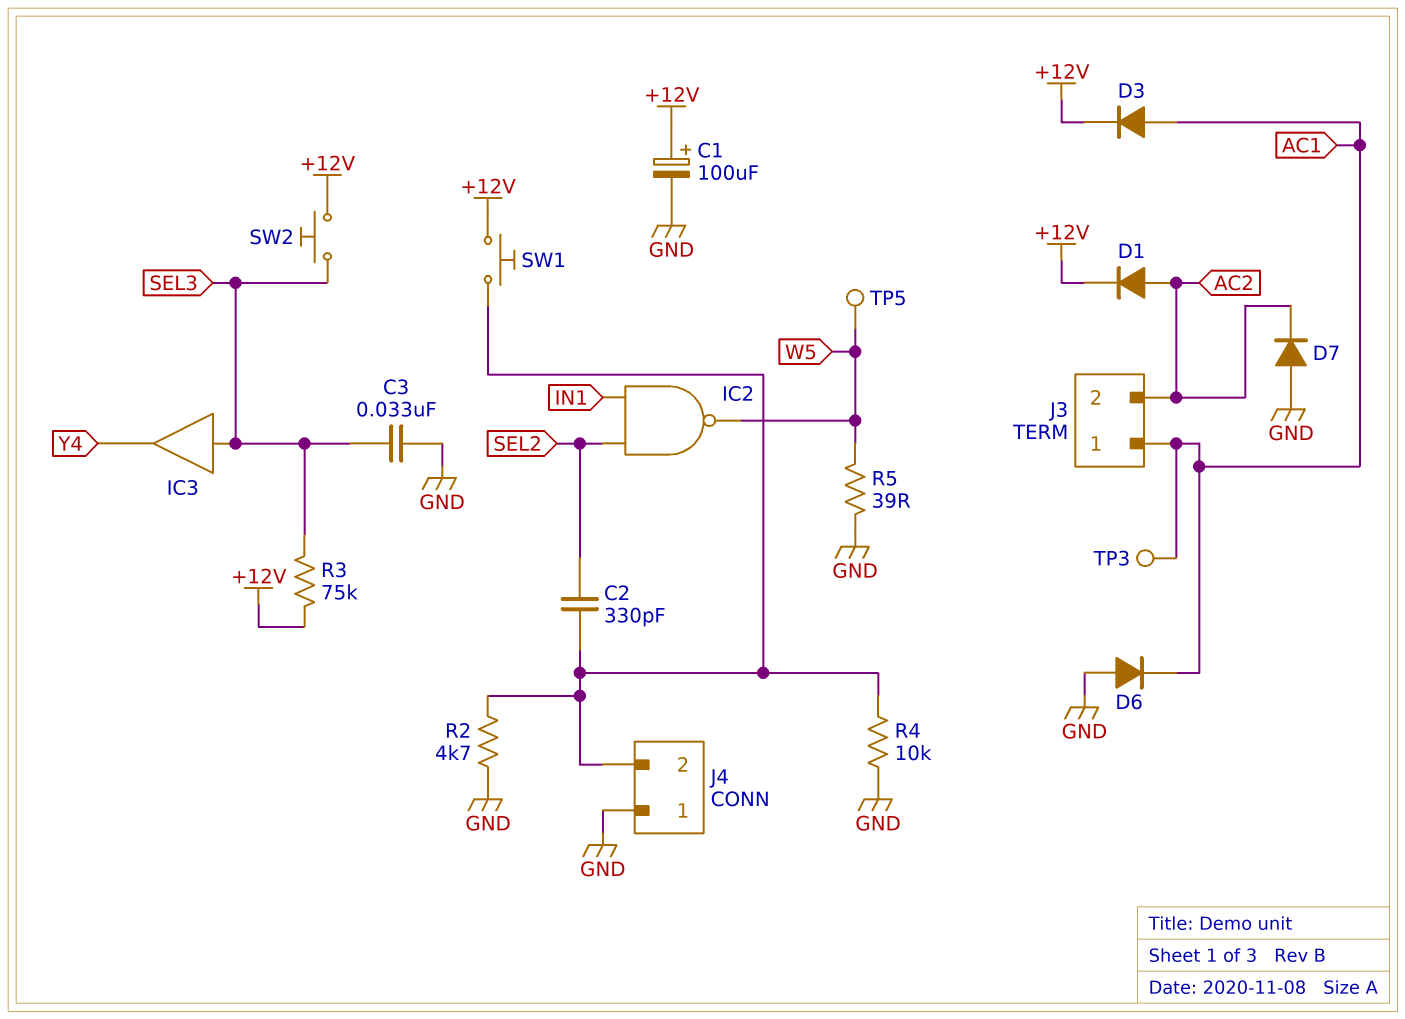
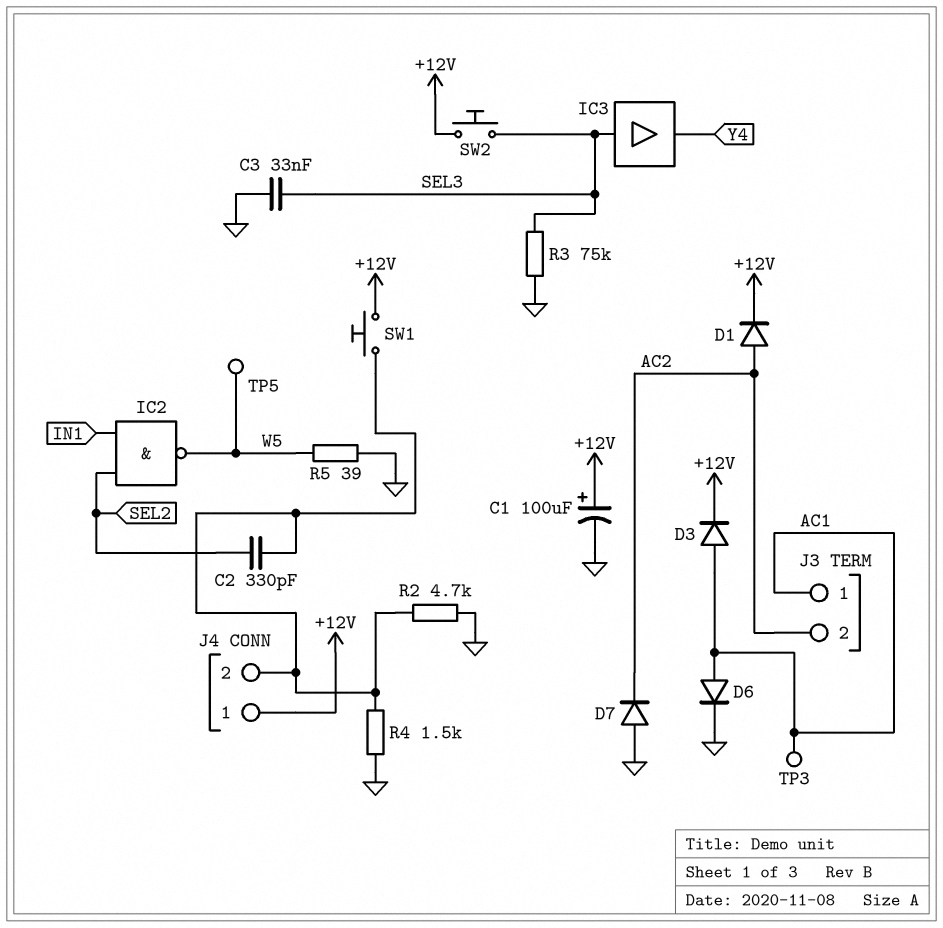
D6: diode (A GND, K AC1) -> diode (A AC1, K GND)
J4 pin 1: GND -> +12V
R3: 75k (+12V, SEL3) -> 75k (GND, SEL3)
R4: 10k (GND, J4/2) -> 1.5k (GND, J4/2)

